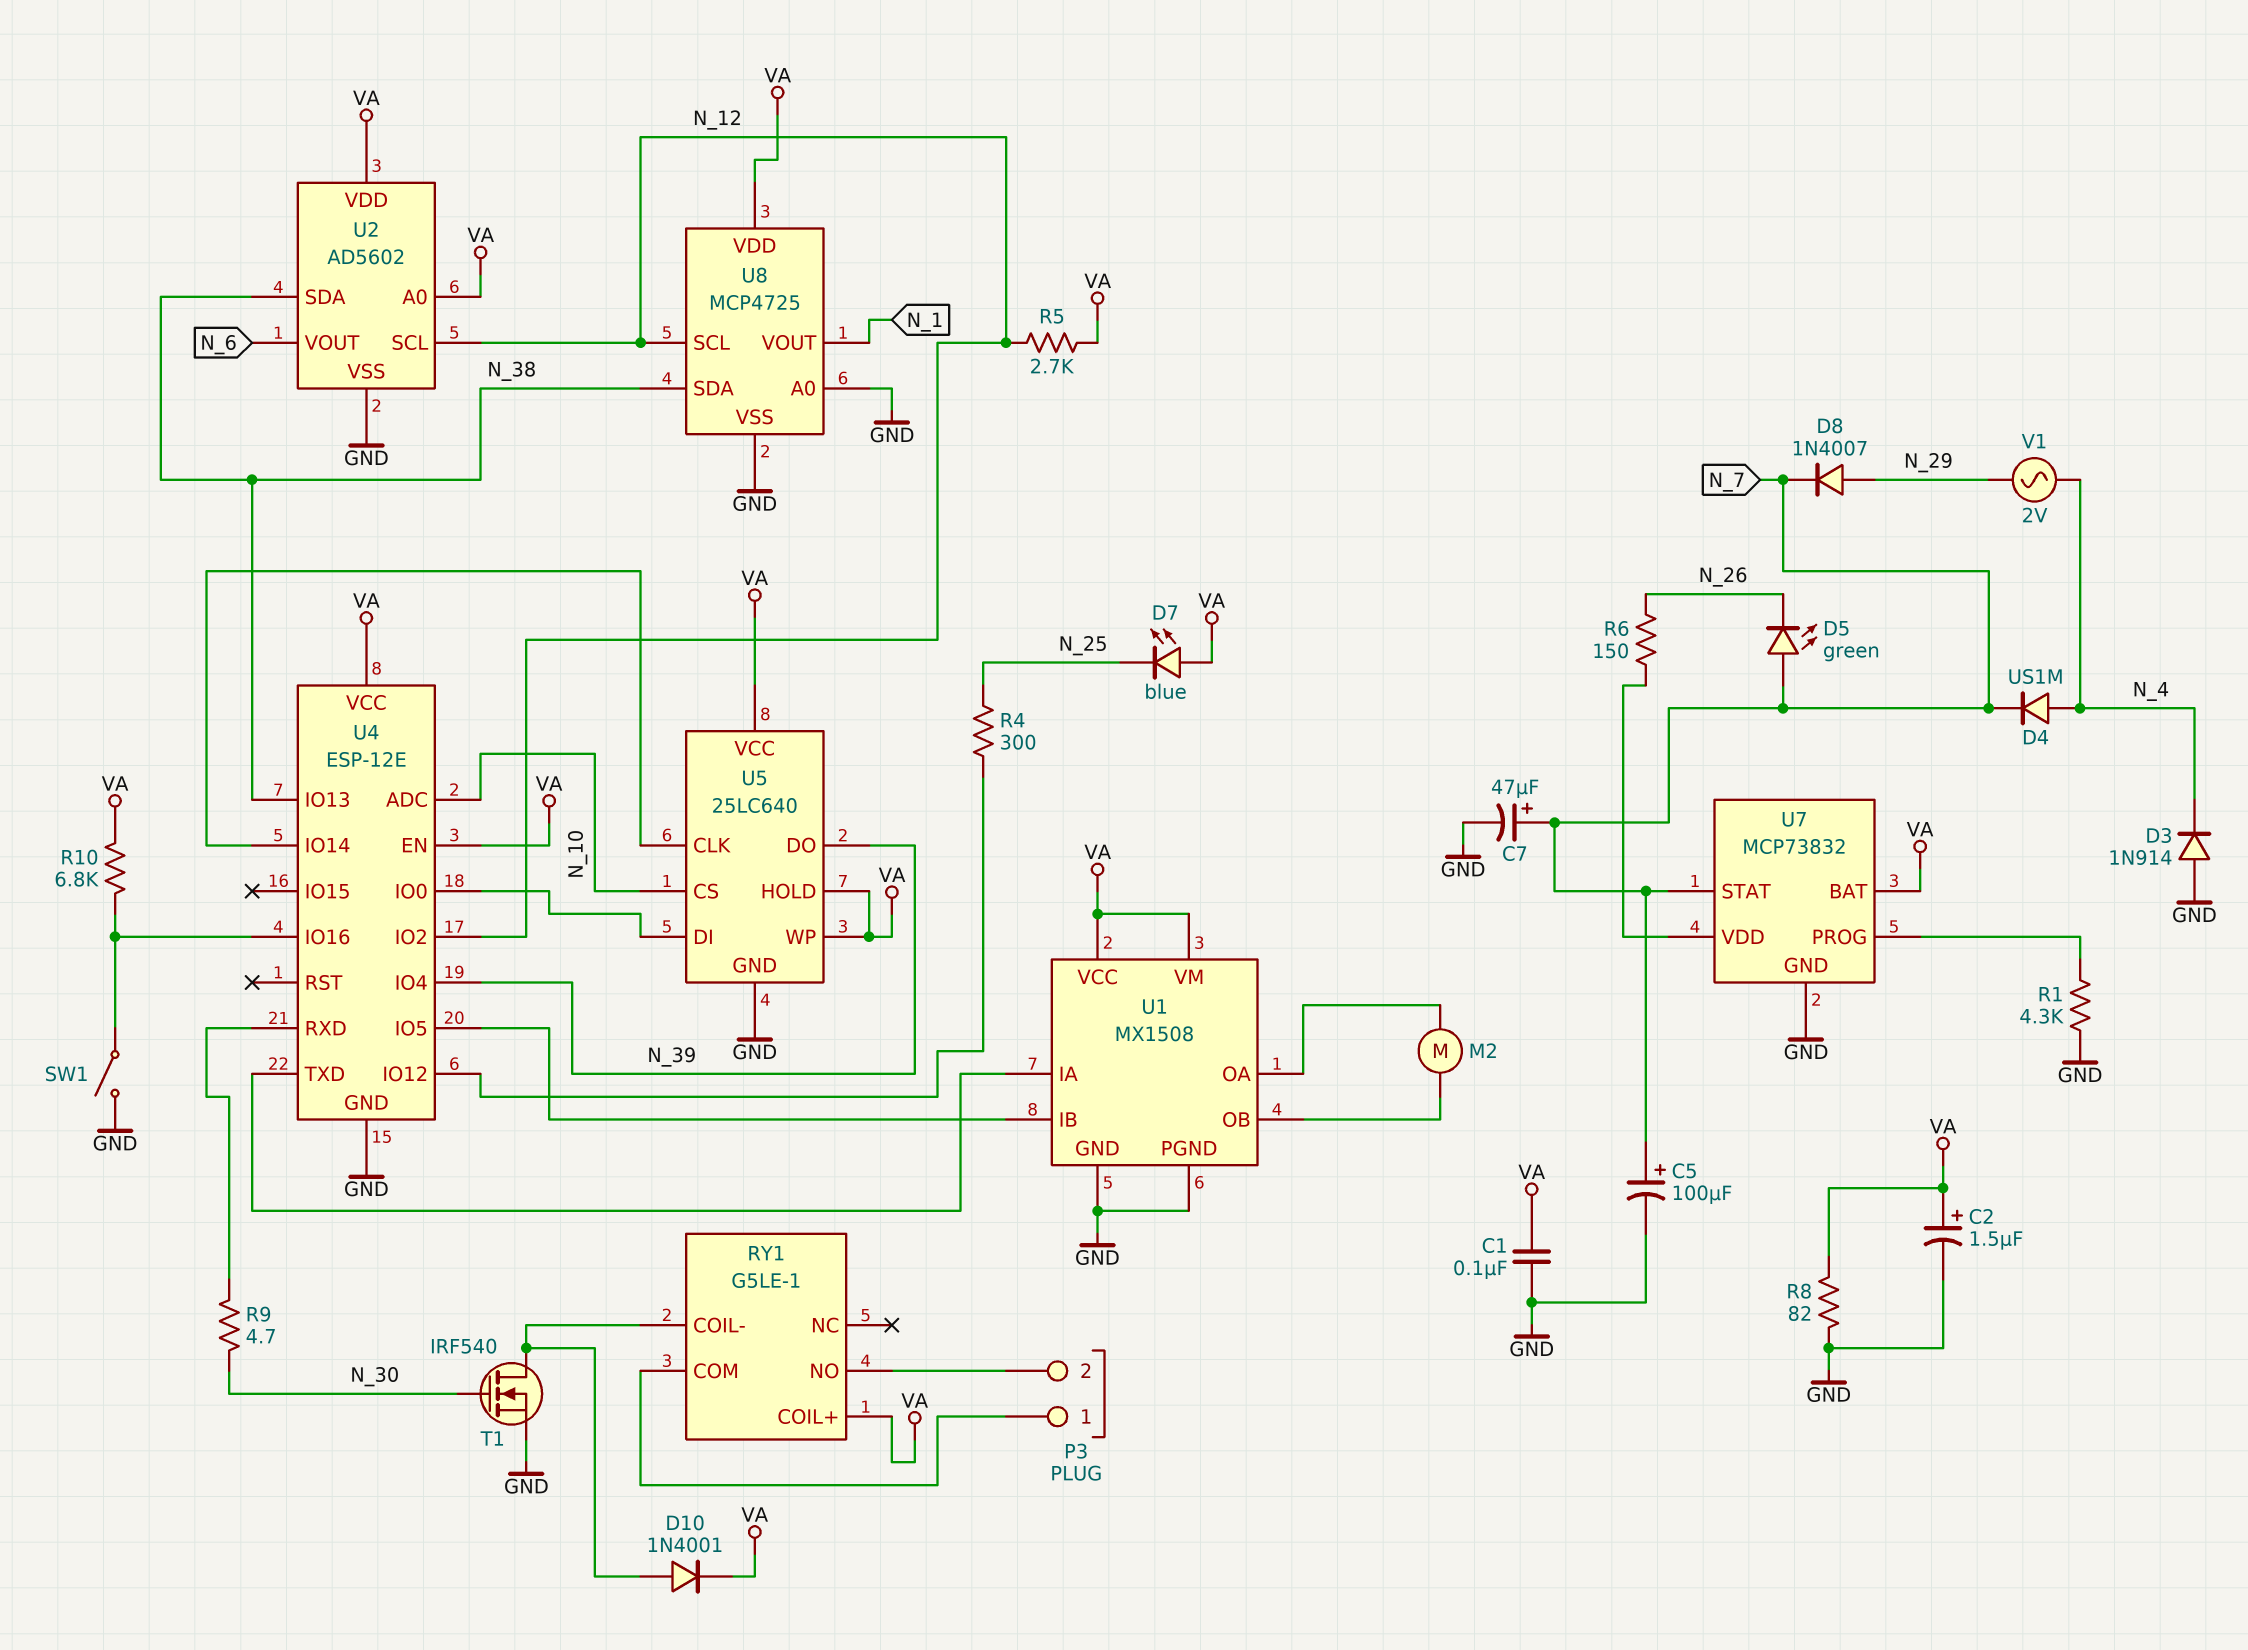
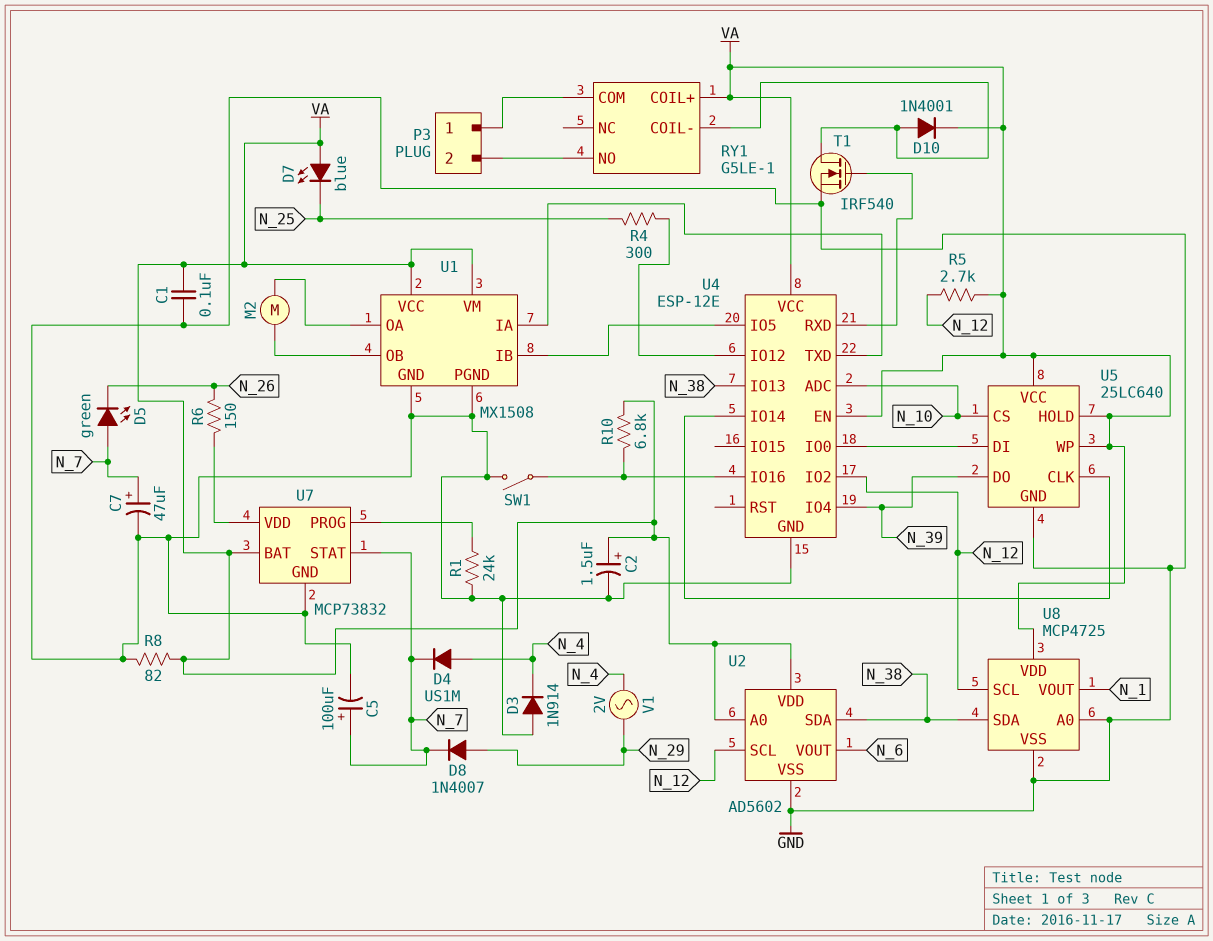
R1: 4.3k (GND, U7/PROG) -> 24k (GND, U7/PROG)
R9: 4.7 (N_30, U4/RXD) -> none
T1: NMOS IRF540 (G N_30, D RY1/COIL-, S GND) -> NMOS IRF540 (G U4/RXD, D RY1/COIL-, S GND)

